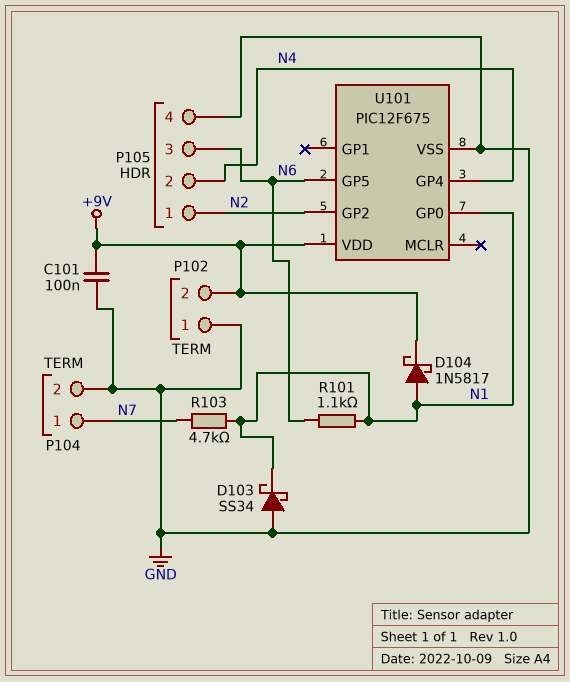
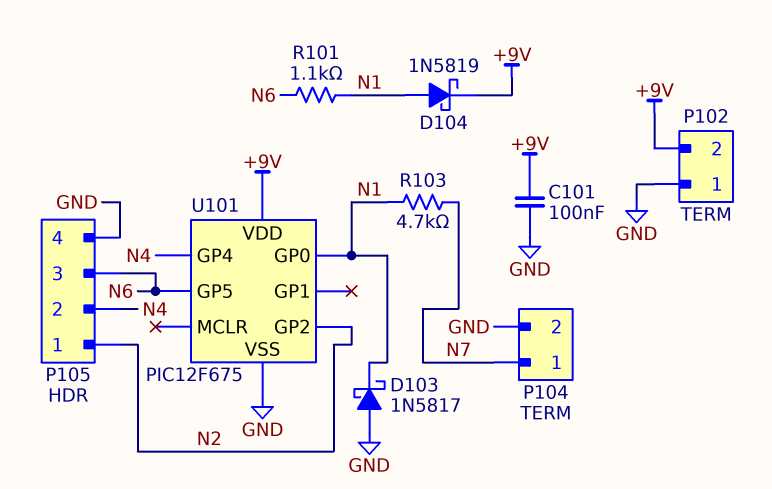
D103: schottky SS34 (A GND, K N1) -> schottky 1N5817 (A GND, K N1)
D104: schottky 1N5817 (A N1, K +9V) -> schottky 1N5819 (A N1, K +9V)

